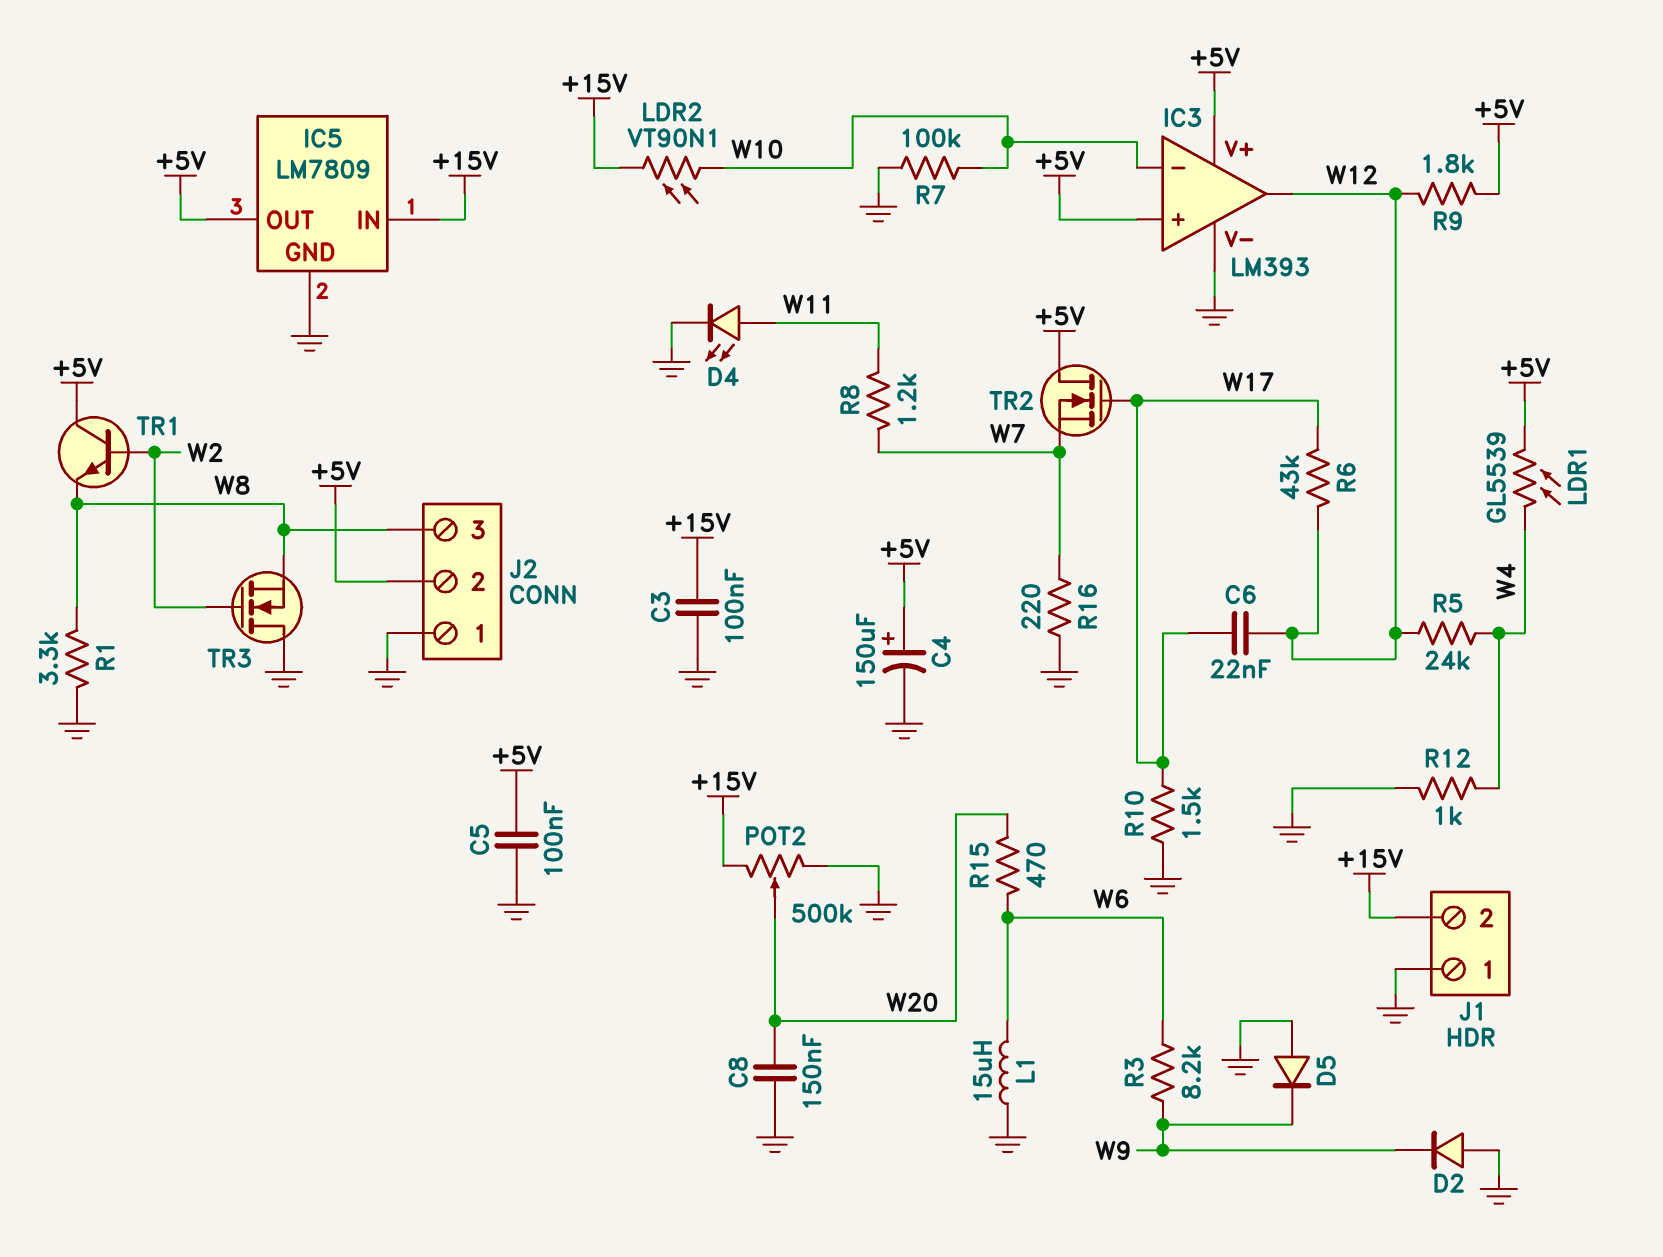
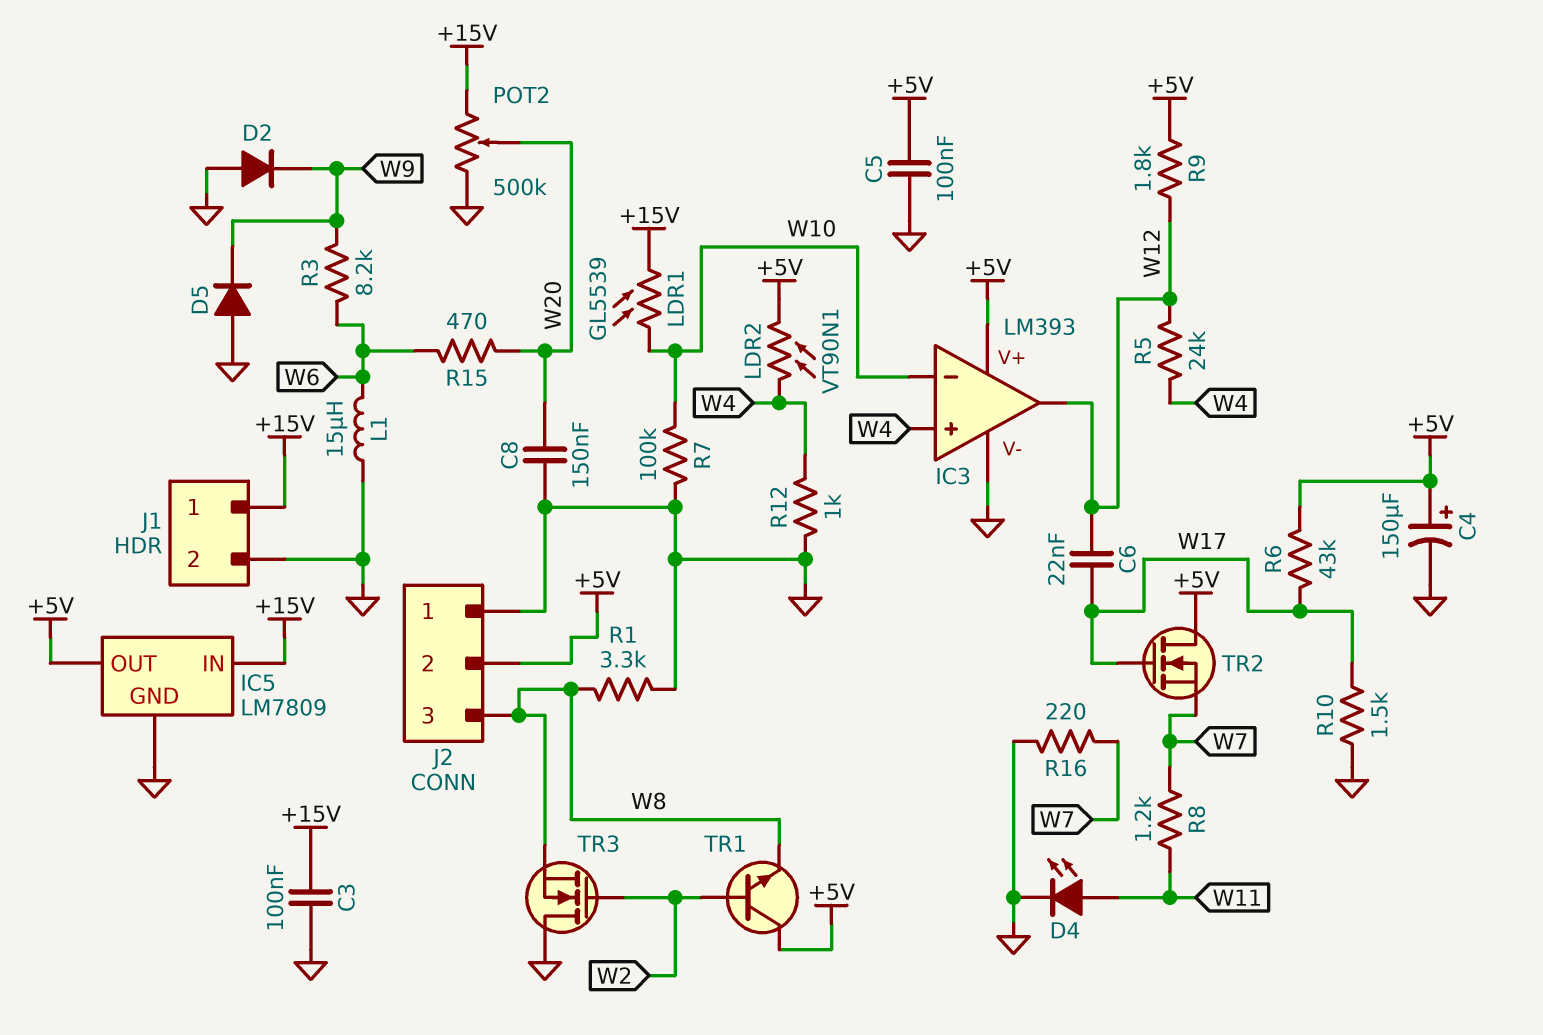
IC3 pin in+: +5V -> W4
J1 pin 1: GND -> +15V
J1 pin 2: +15V -> GND
LDR1: GL5539 (+5V, W4) -> GL5539 (+15V, W10)
LDR2: VT90N1 (+15V, W10) -> VT90N1 (+5V, W4)
R6: 43k (W12, W17) -> 43k (+5V, W17)

